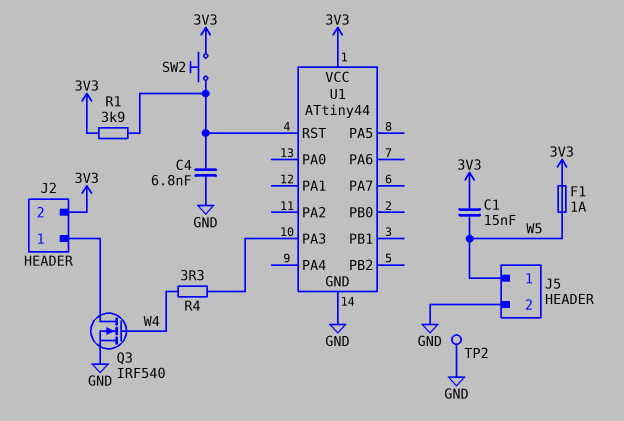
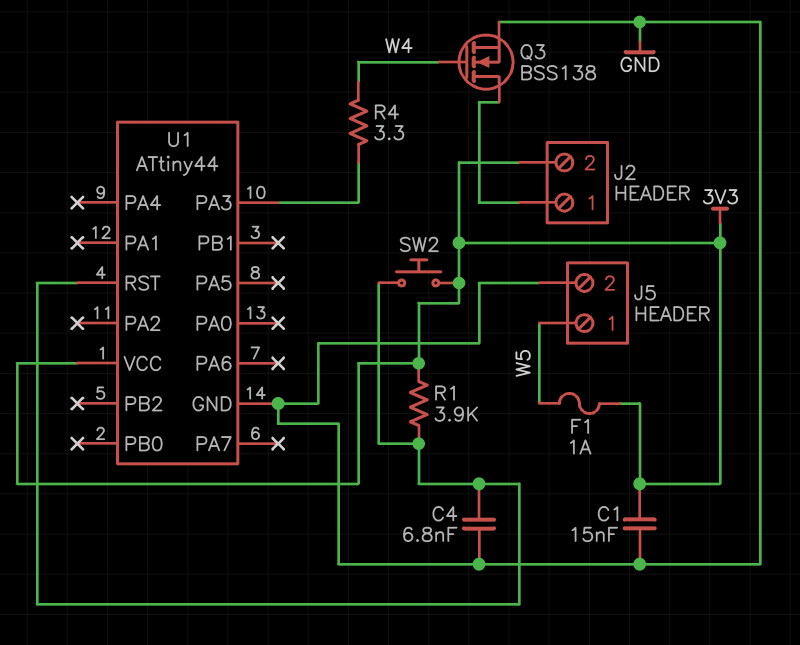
C1: 15nF (3V3, W5) -> 15nF (3V3, GND)
Q3: NMOS IRF540 (G W4, D J2/1, S GND) -> NMOS BSS138 (G W4, D J2/1, S GND)
TP2: test point (GND) -> none

